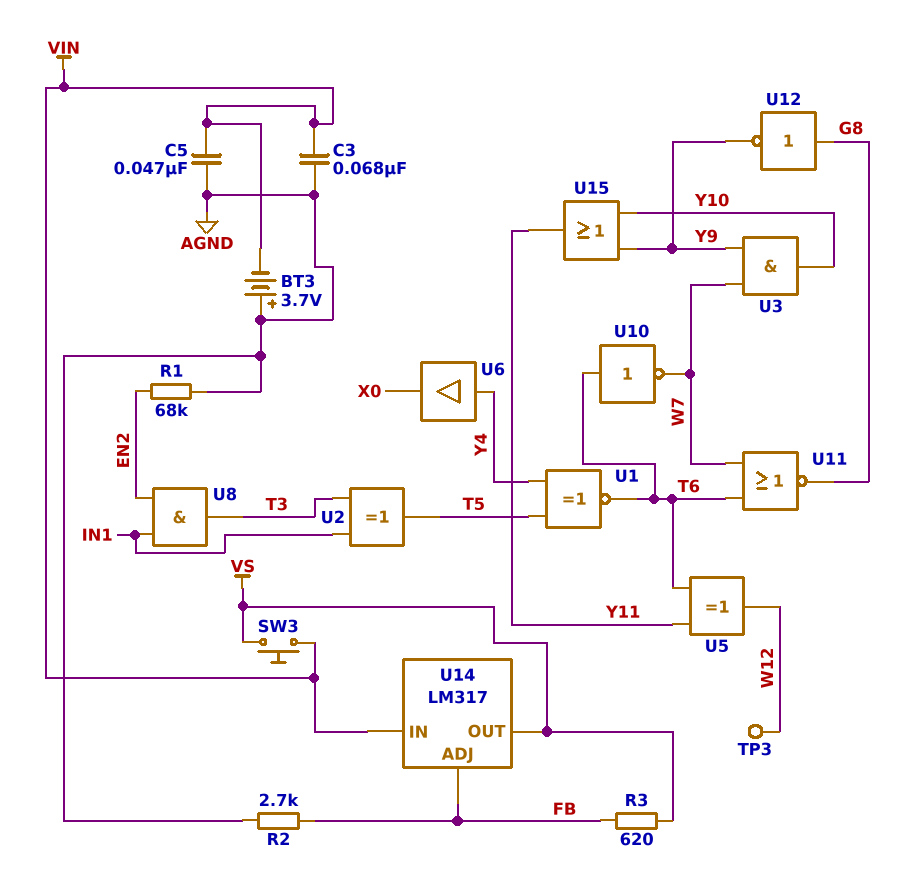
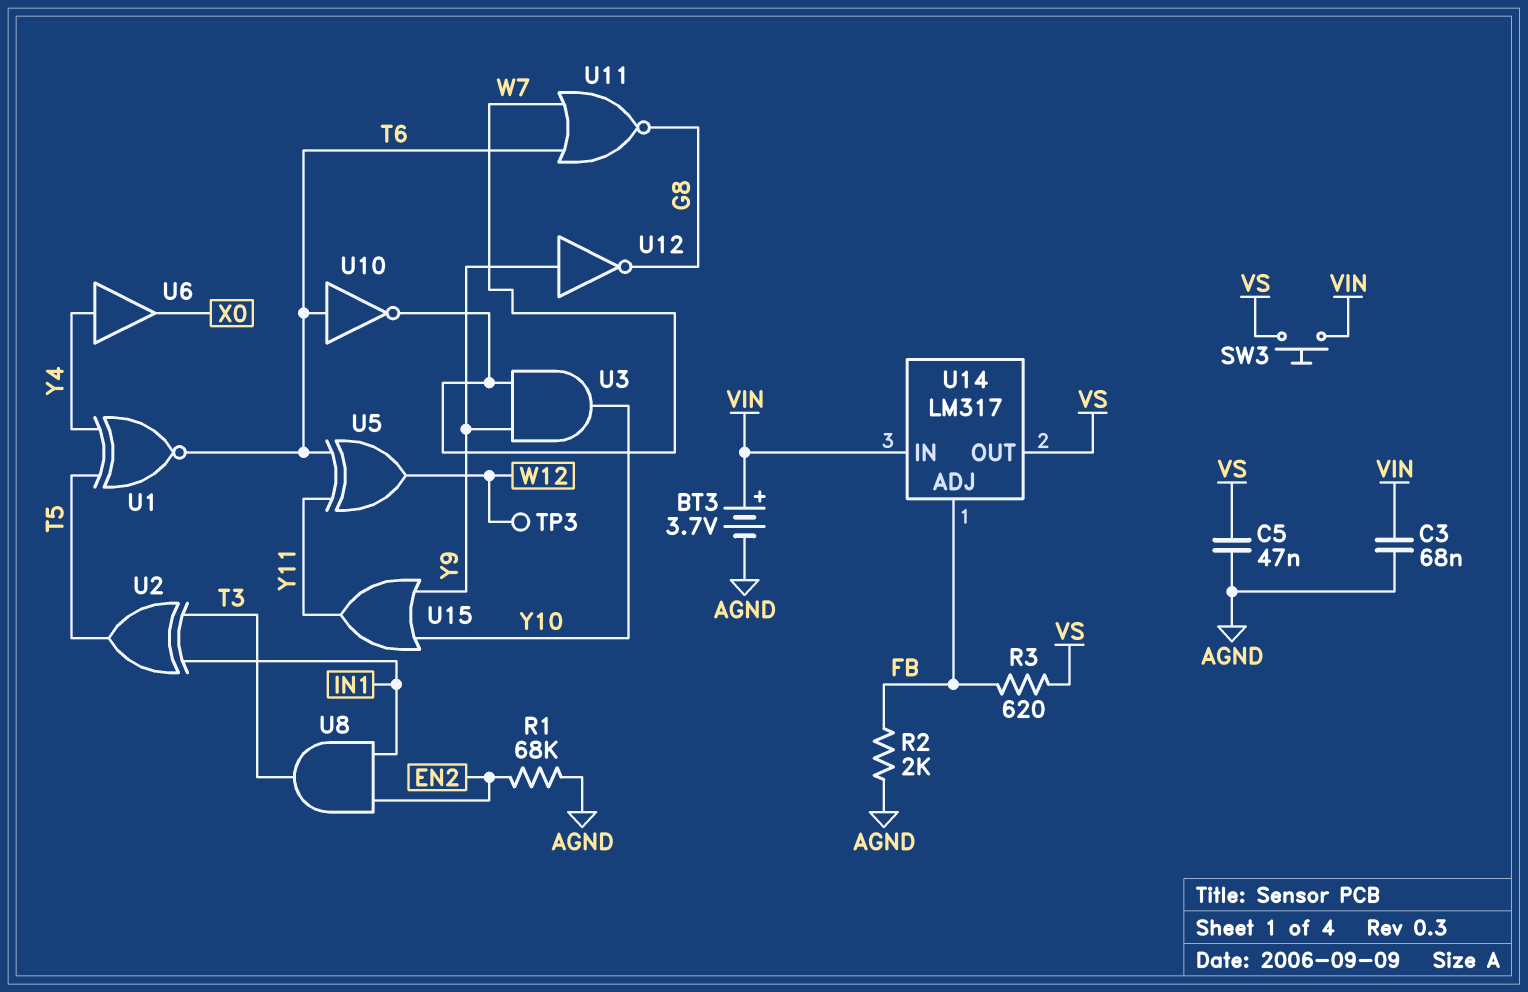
BT3: 3.7V (plus AGND, minus VIN) -> 3.7V (plus VIN, minus AGND)
C5: 47nF (AGND, VIN) -> 47nF (AGND, VS)
R2: 2.7k (AGND, FB) -> 2k (AGND, FB)
U12: NOT (in G8, out Y9) -> NOT (in Y9, out G8)

